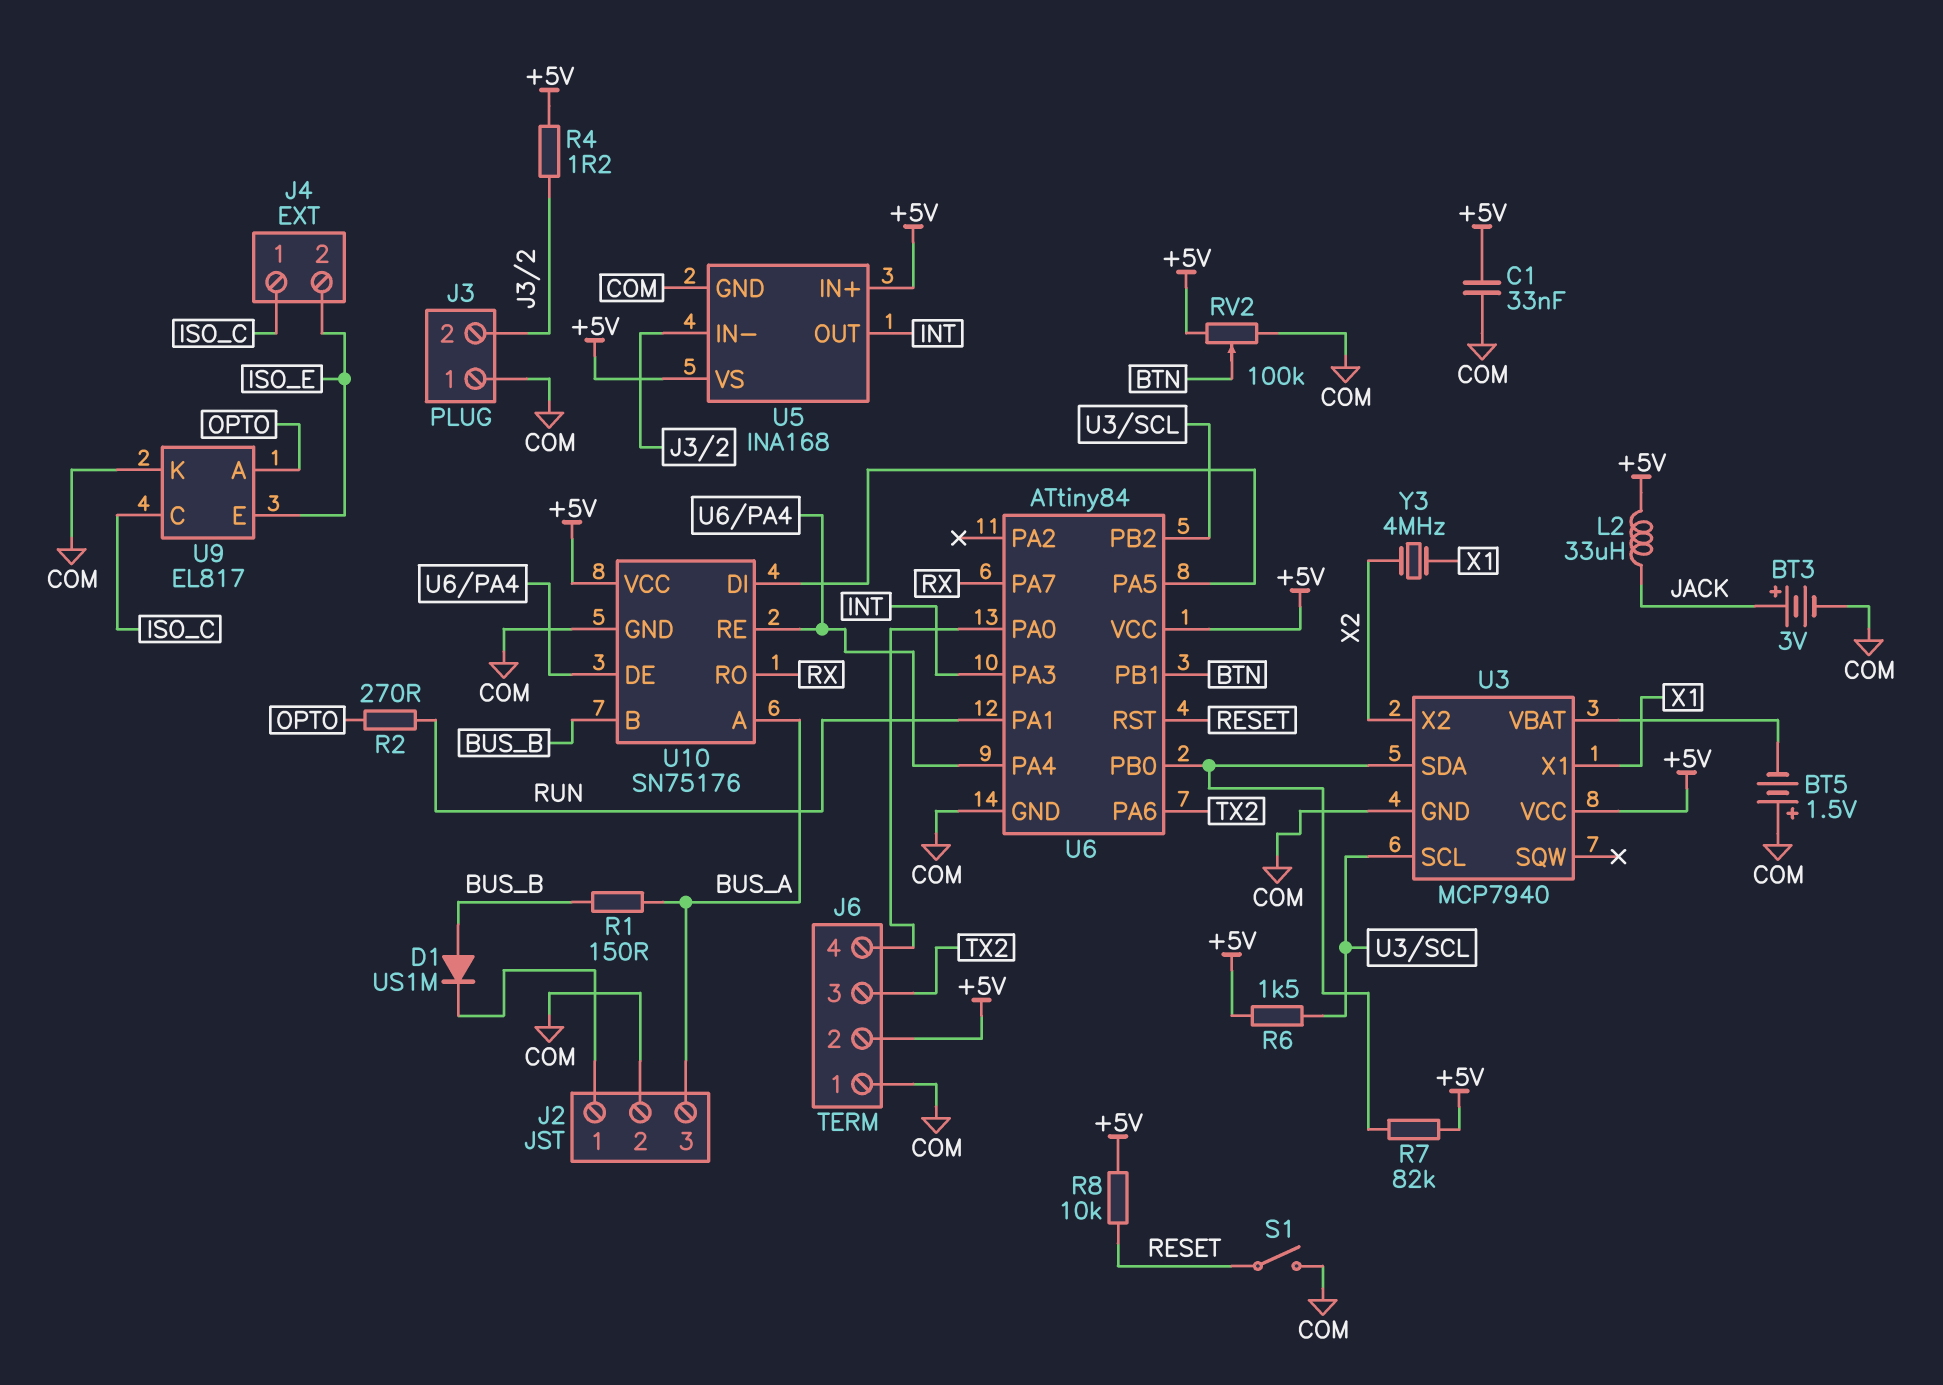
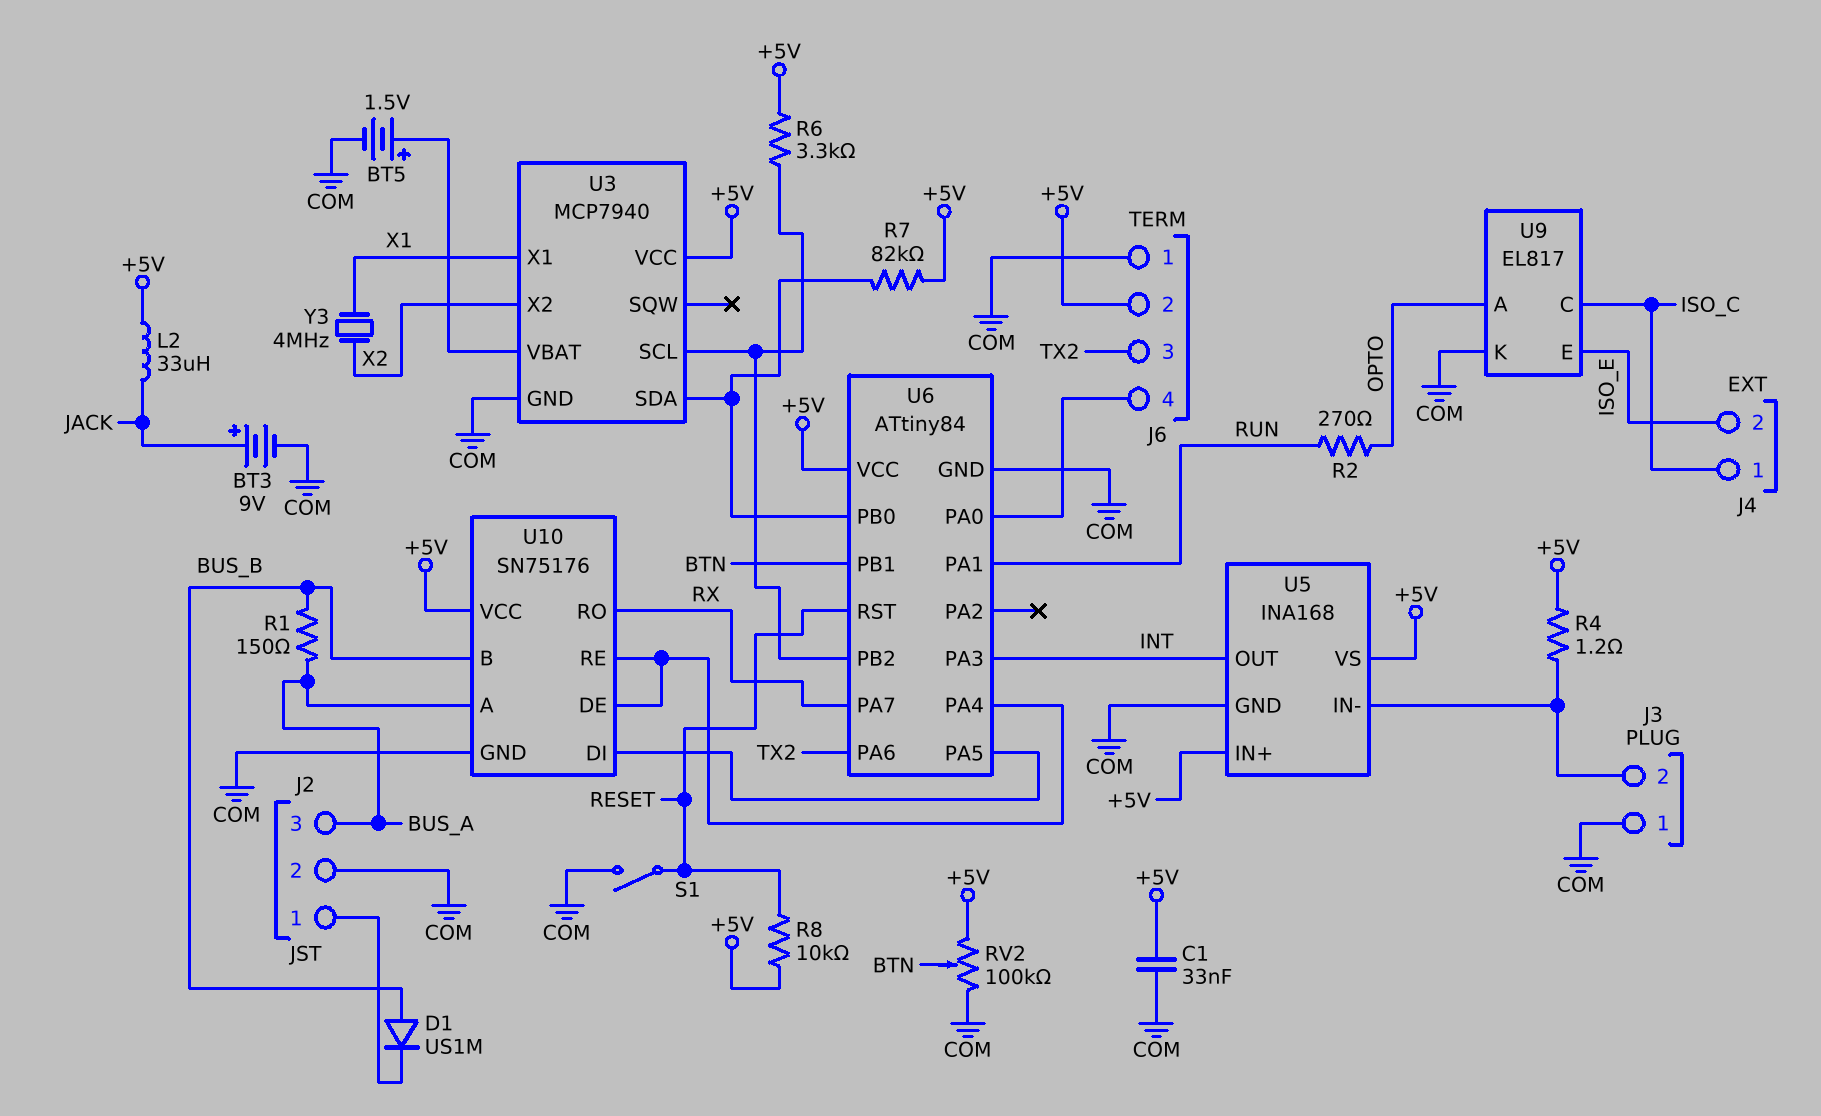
BT3: 3V (plus JACK, minus COM) -> 9V (plus JACK, minus COM)
BT5: 1.5V (plus COM, minus U3/VBAT) -> 1.5V (plus U3/VBAT, minus COM)
R6: 1.5k (+5V, U3/SCL) -> 3.3k (+5V, U3/SCL)

